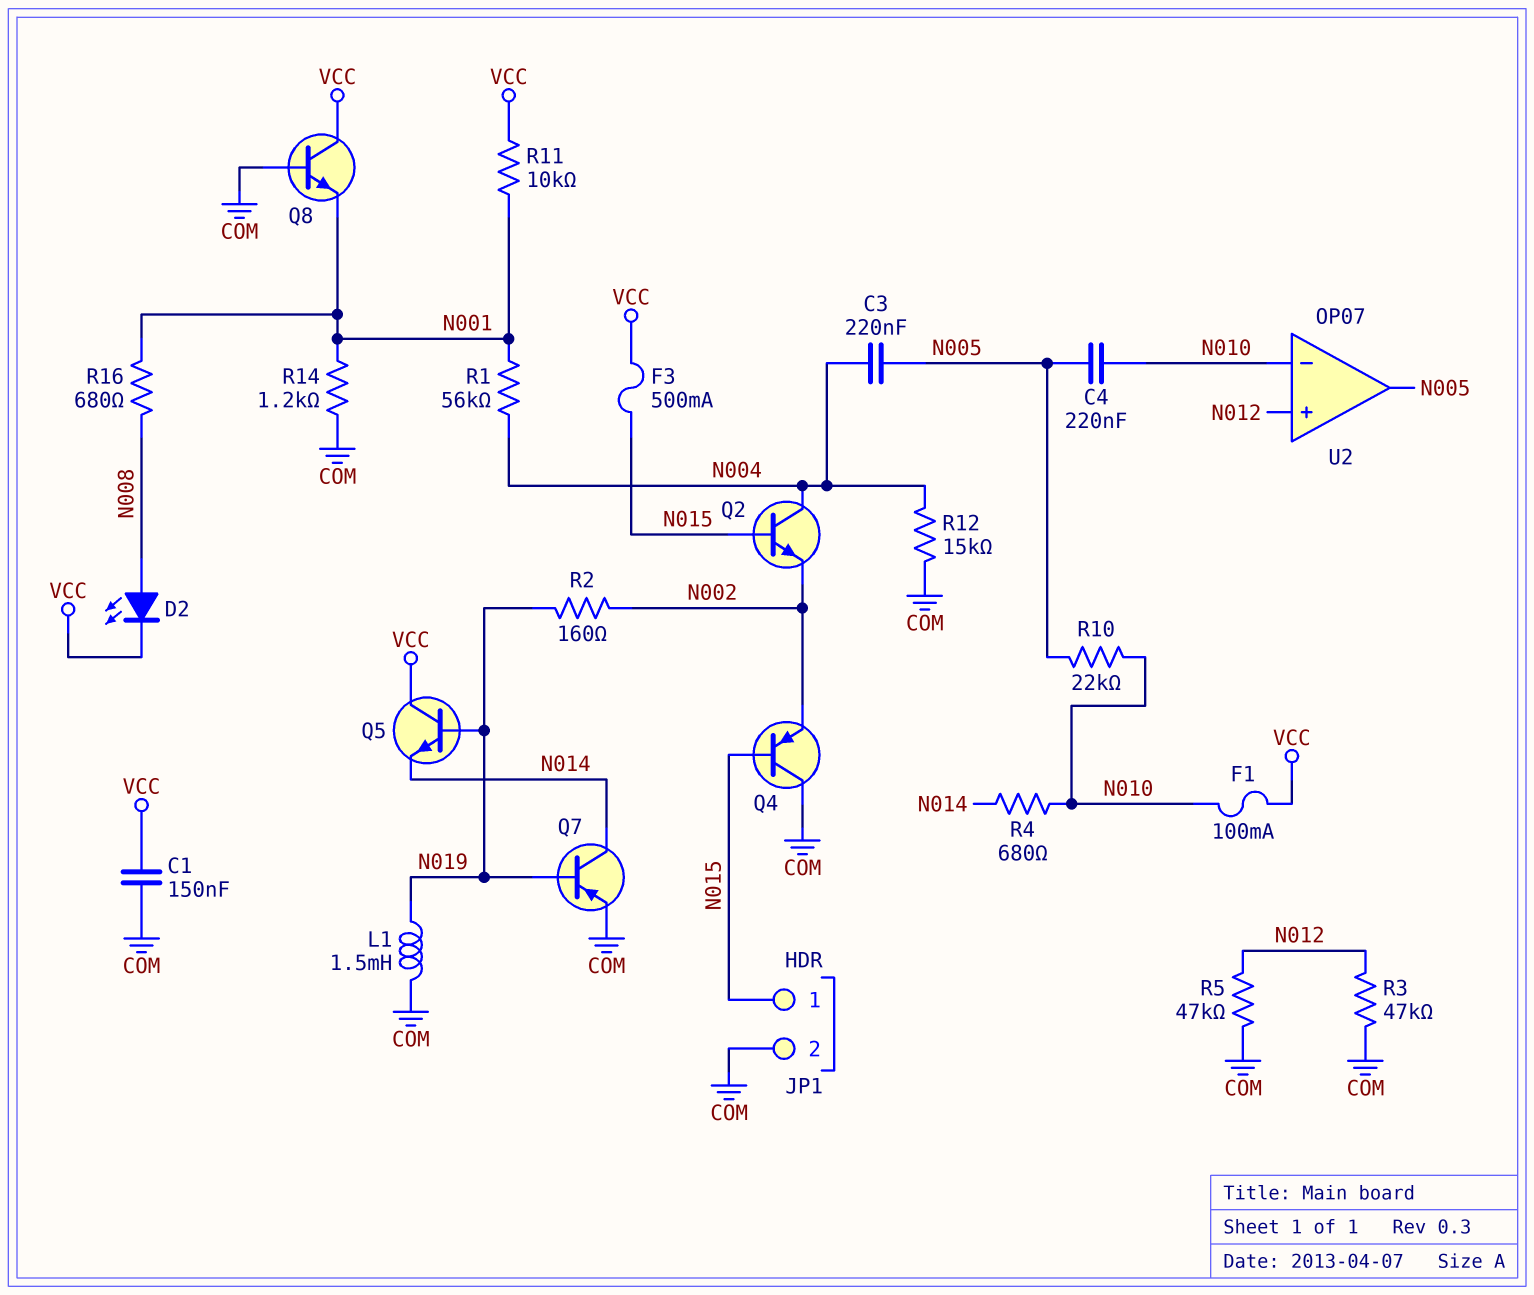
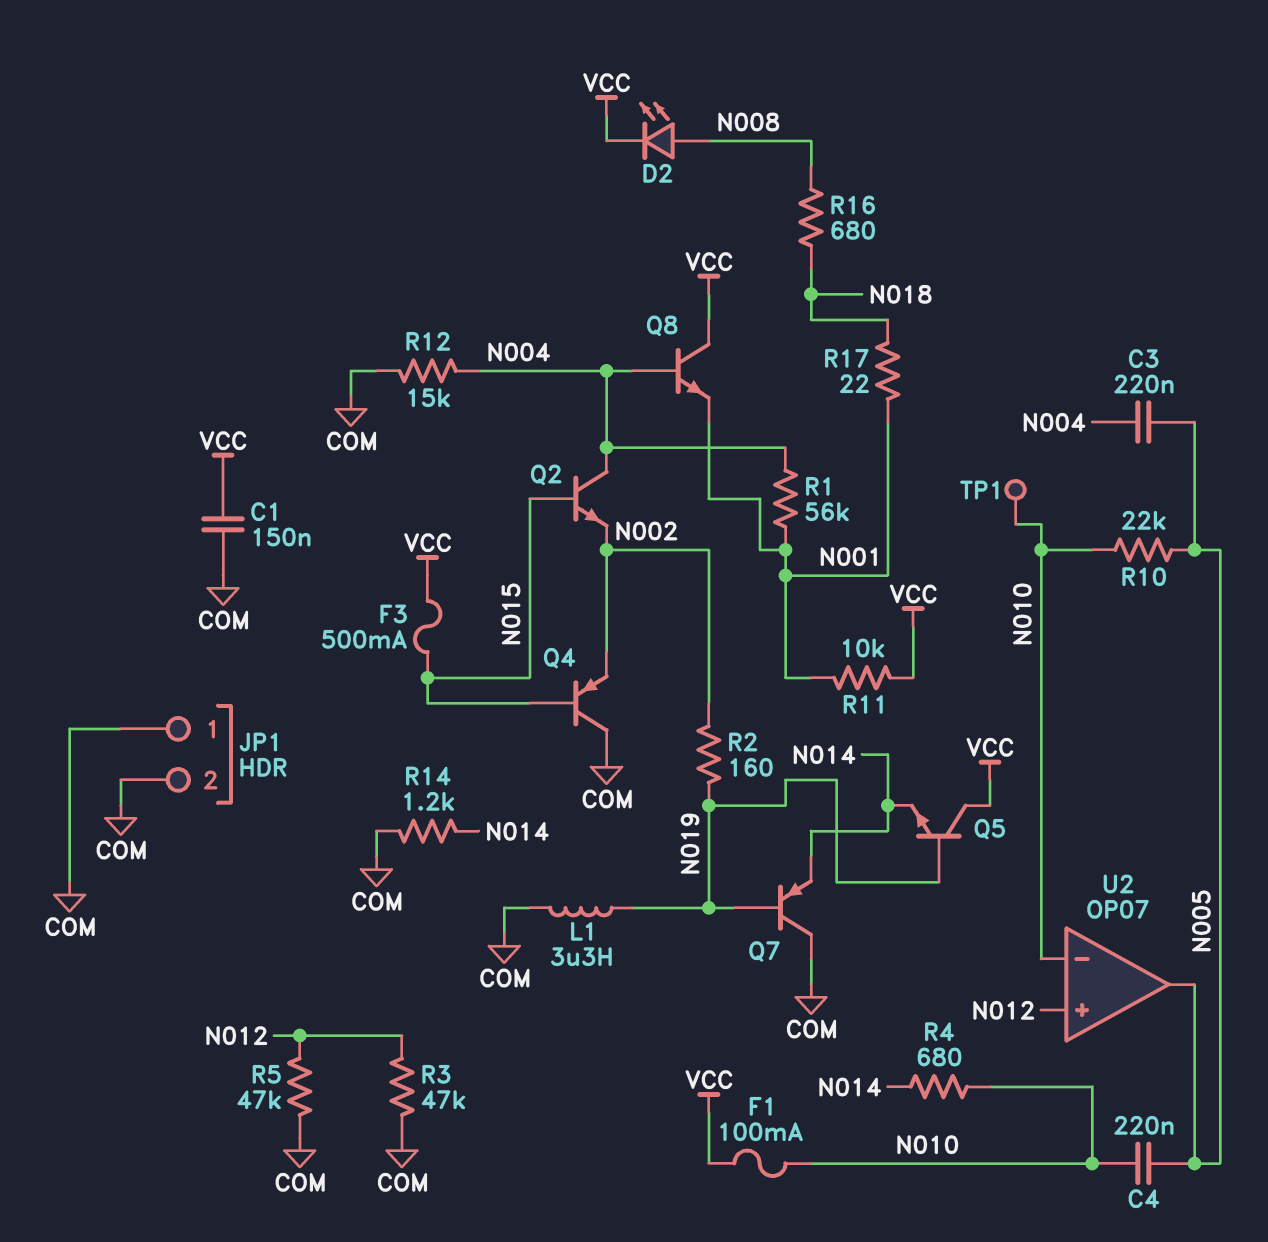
JP1 pin 1: N015 -> COM
L1: 1.5mH (COM, N019) -> 3.3uH (COM, N019)
Q7: PNP (B N019, C N014, E COM) -> PNP (B N019, C COM, E N014)
Q8: NPN (B COM, C VCC, E N001) -> NPN (B N004, C VCC, E N001)
R14: 1.2k (COM, N001) -> 1.2k (COM, N014)
R16: 680 (N001, N008) -> 680 (N008, N018)
R17: none -> 22 (N001, N018)
TP1: none -> test point (N010)

